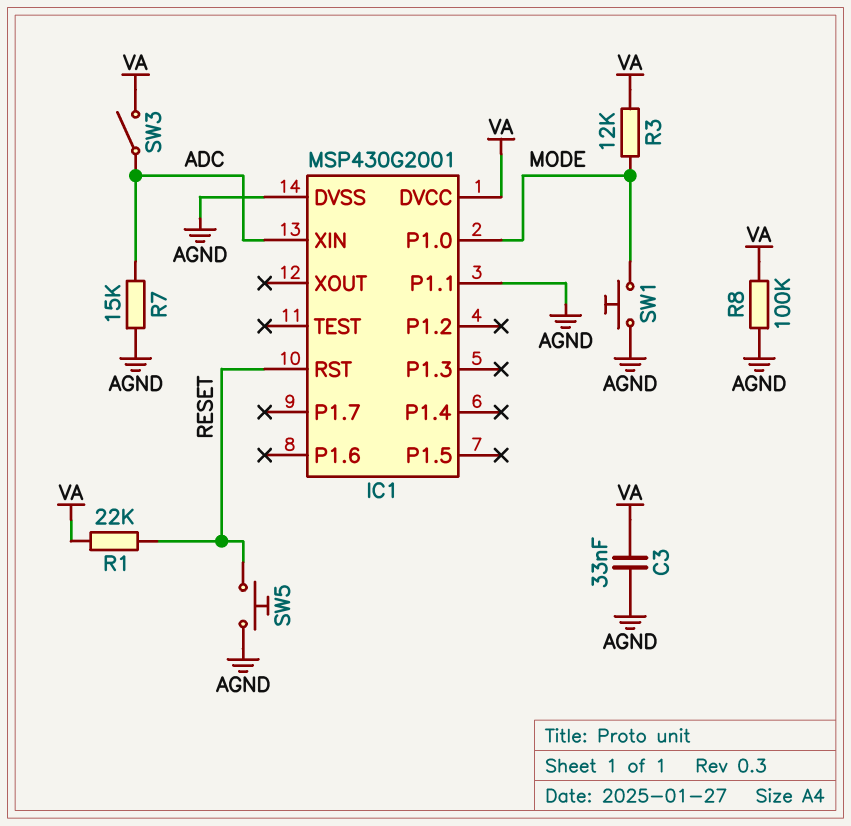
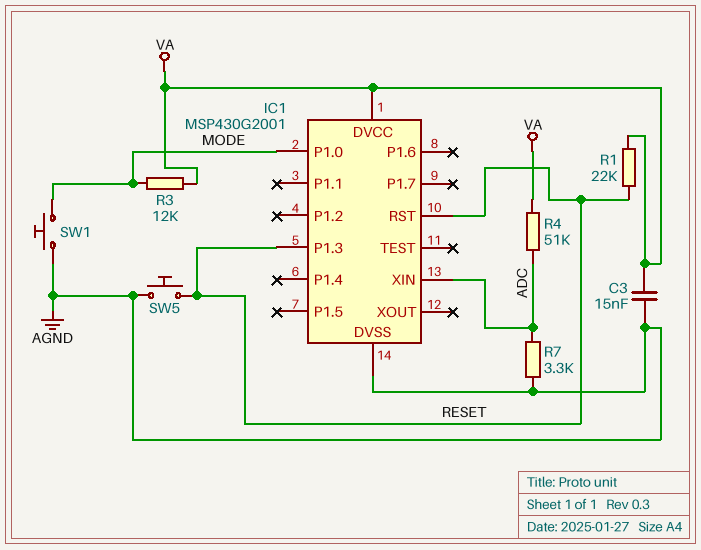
C3: 33nF (AGND, VA) -> 15nF (AGND, VA)
IC1 pin P1.1: AGND -> none
IC1 pin P1.3: none -> RESET
R4: none -> 51k (ADC, VA)
R7: 15k (ADC, AGND) -> 3.3k (ADC, AGND)
R8: 100k (AGND, VA) -> none
SW3: switch (ADC, VA) -> none

